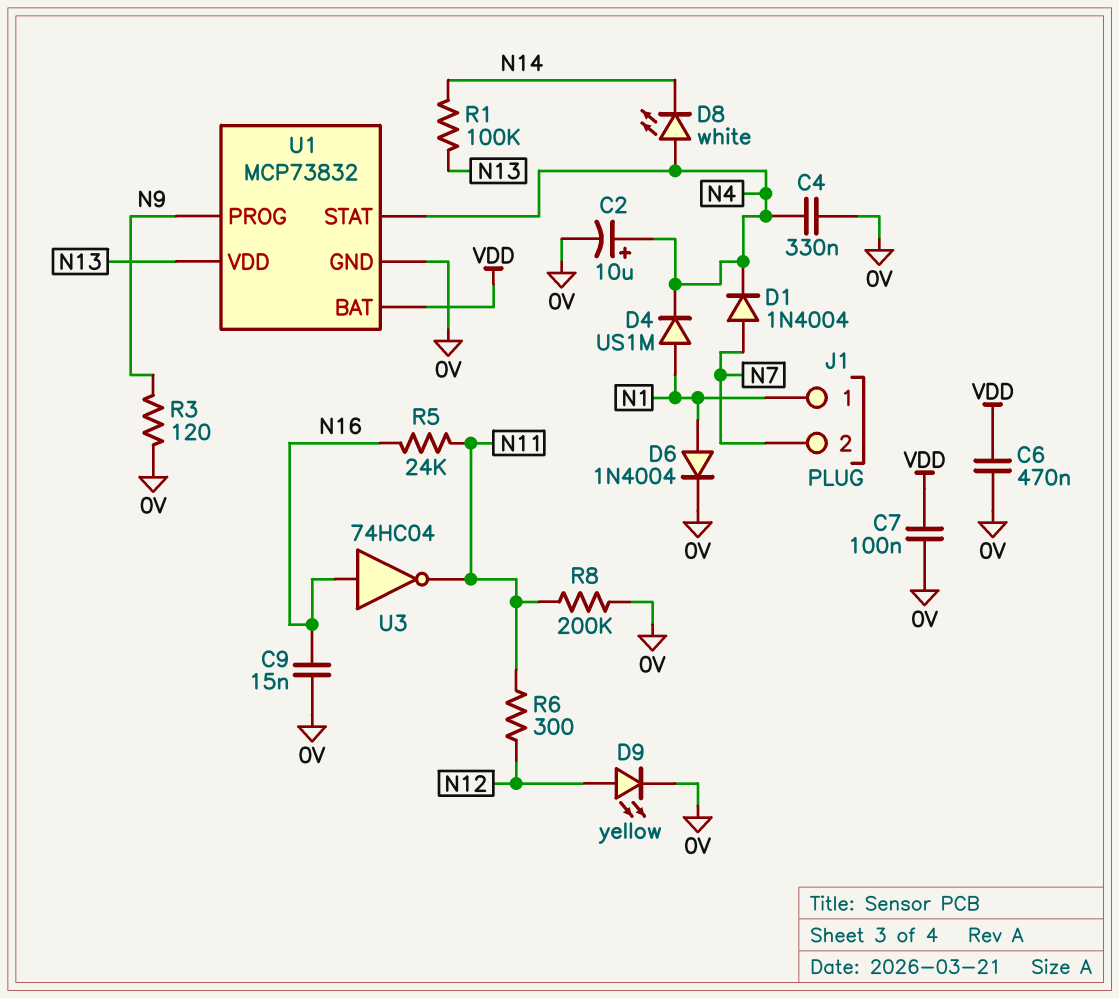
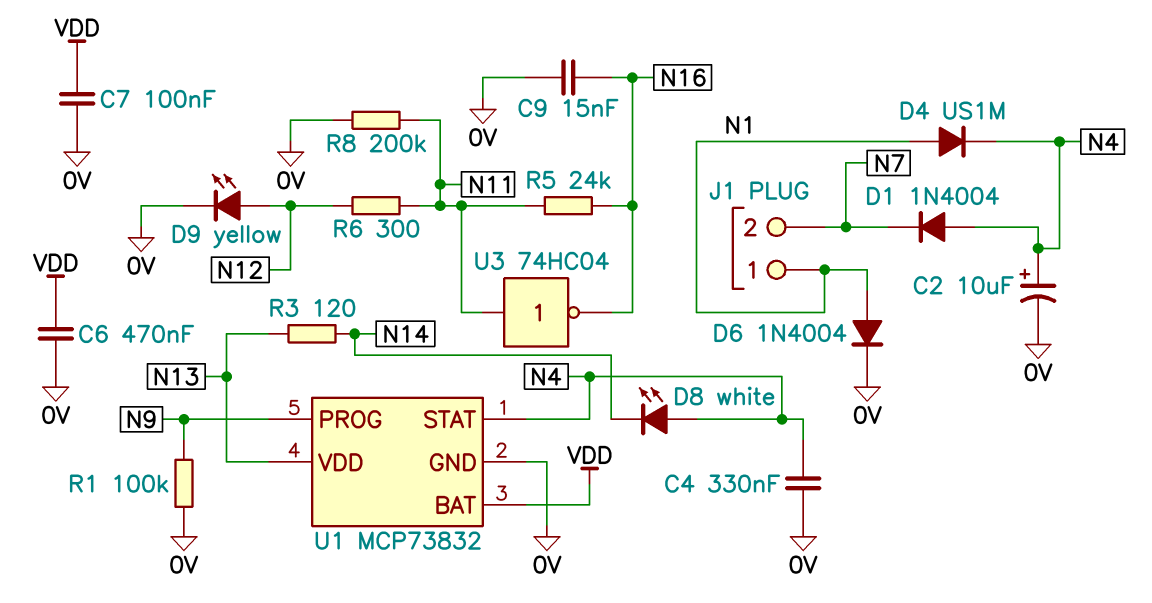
D1: diode 1N4004 (A N7, K N4) -> diode 1N4004 (A N4, K N7)
R1: 100k (N13, N14) -> 100k (0V, N9)
R3: 120 (0V, N9) -> 120 (N13, N14)
U3: NOT 74HC04 (in N16, out N11) -> NOT 74HC04 (in N11, out N16)

